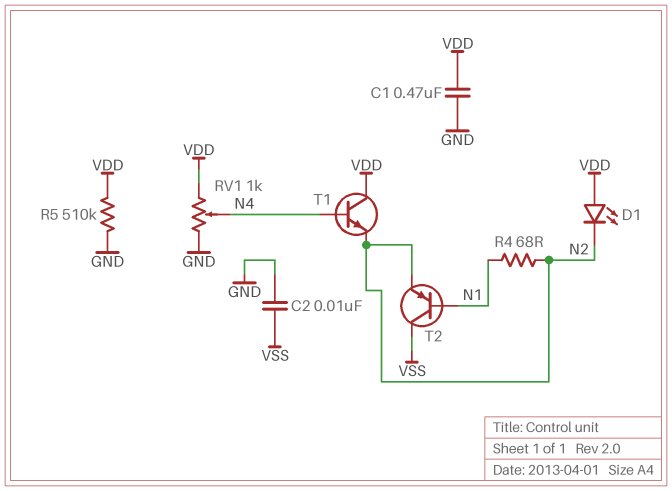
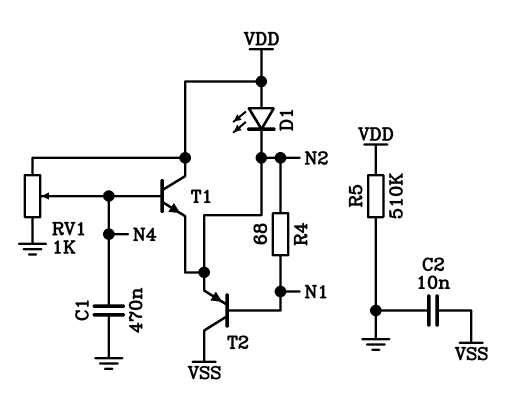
C1: 470nF (GND, VDD) -> 470nF (GND, N4)

